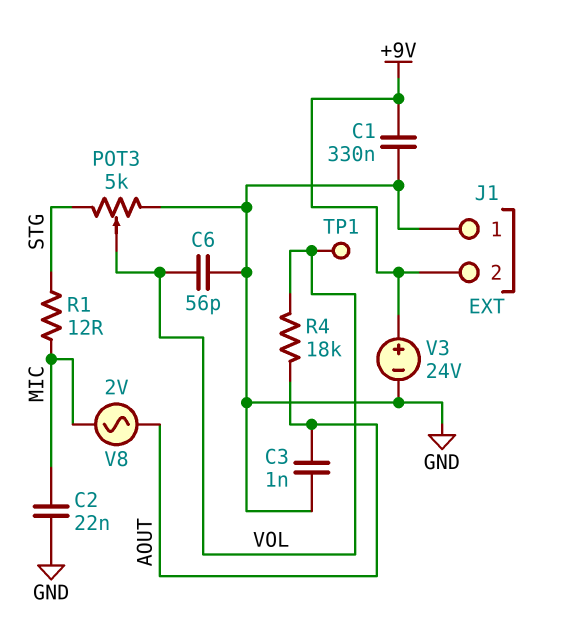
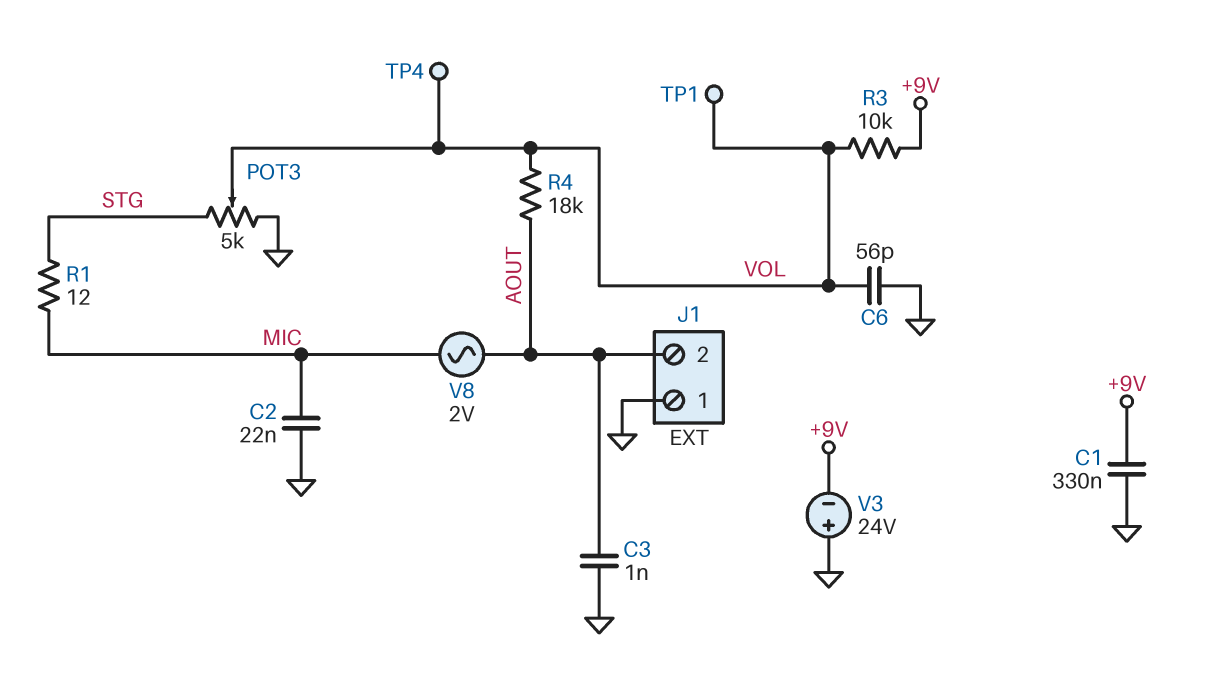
J1 pin 2: +9V -> AOUT
R3: none -> 10k (+9V, VOL)
TP4: none -> test point (VOL)
V3: 24V (plus +9V, minus GND) -> 24V (plus GND, minus +9V)

